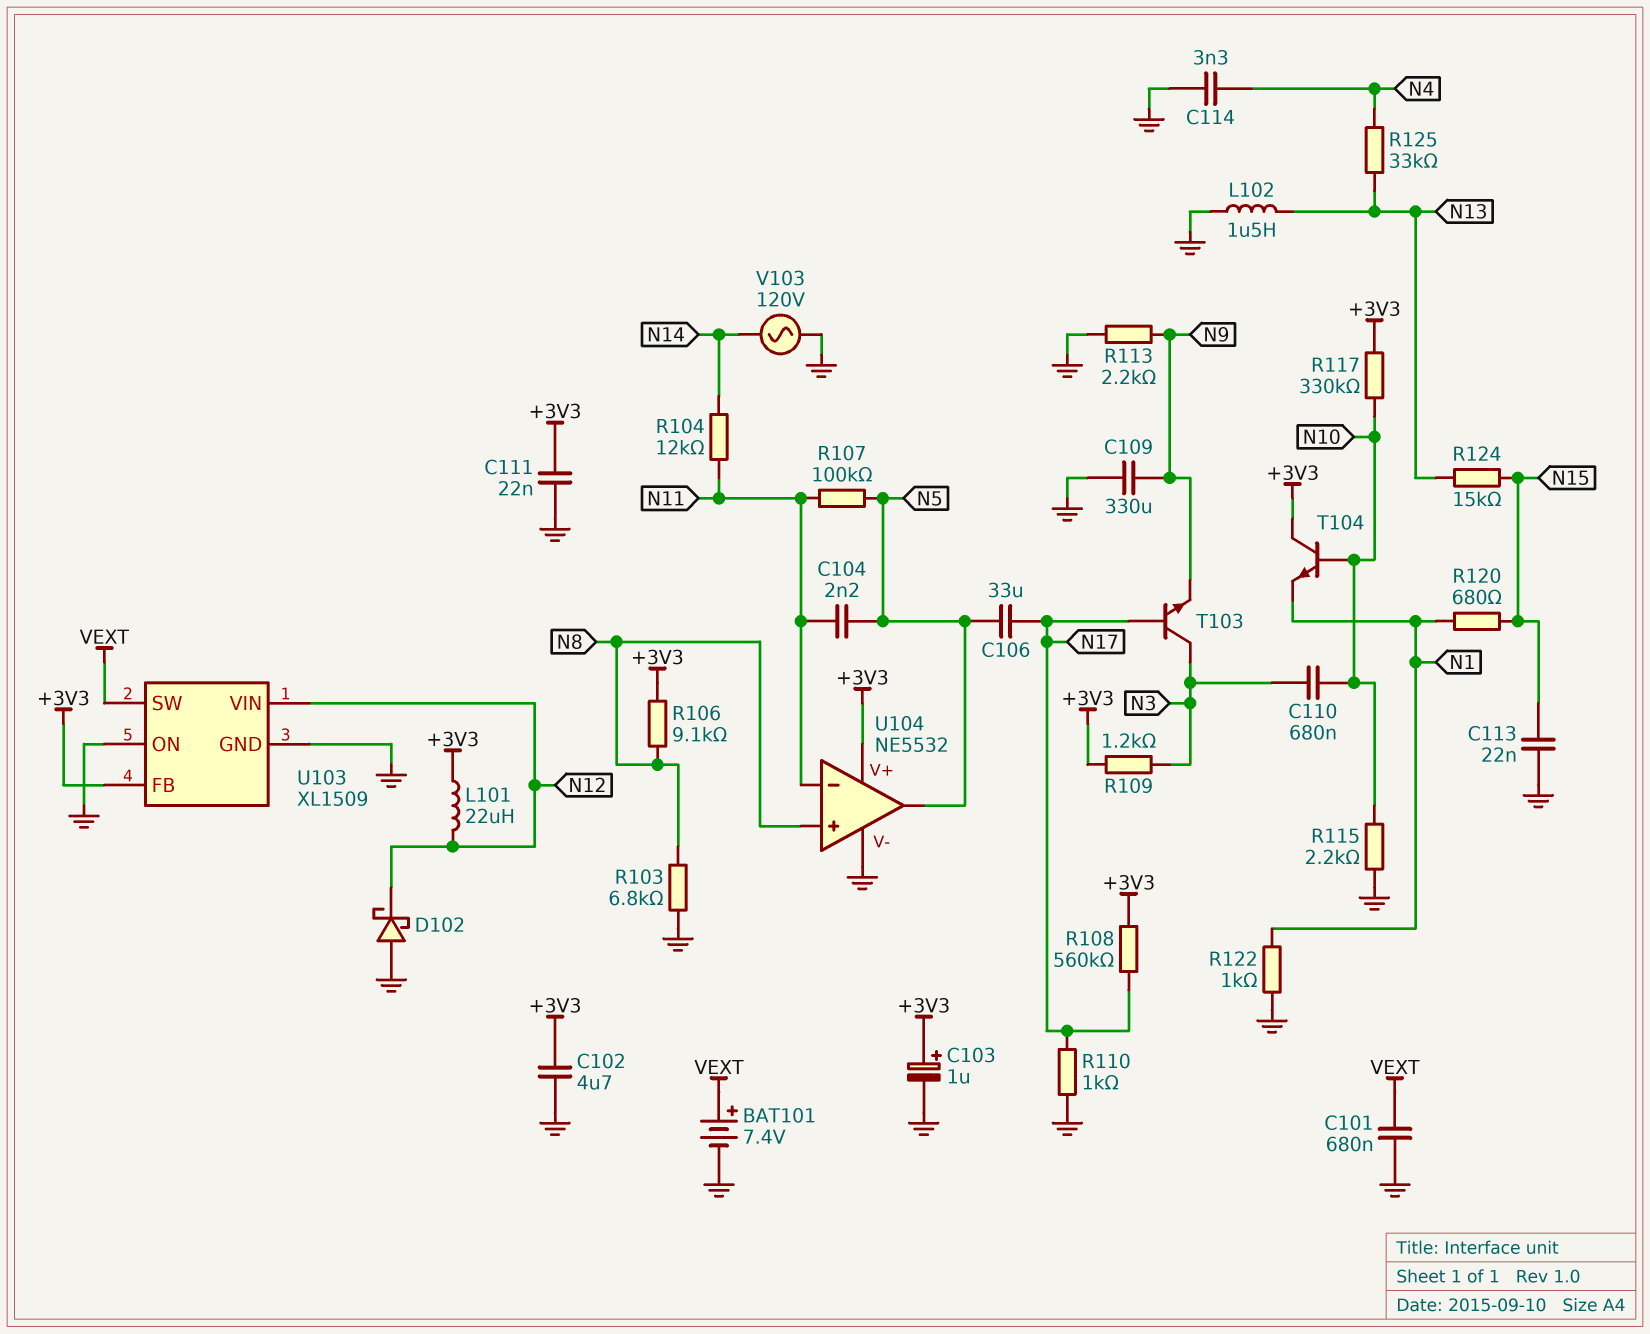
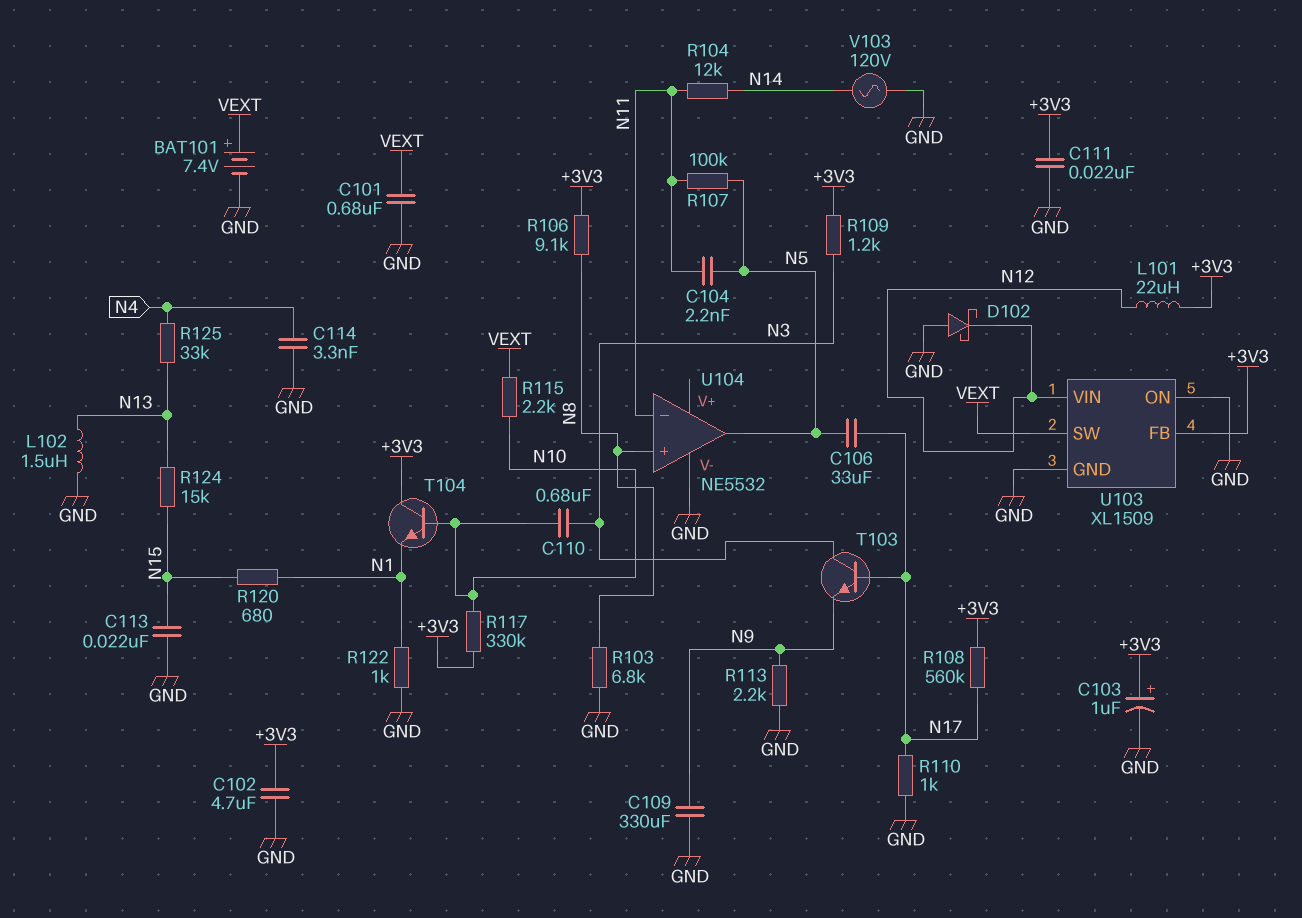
R115: 2.2k (GND, N10) -> 2.2k (N10, VEXT)
U104 pin V+: +3V3 -> none

